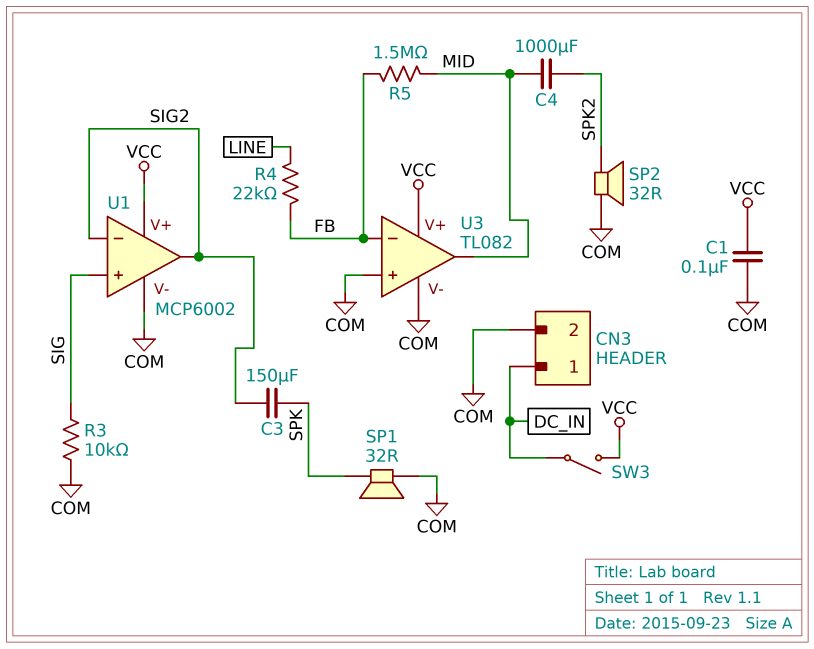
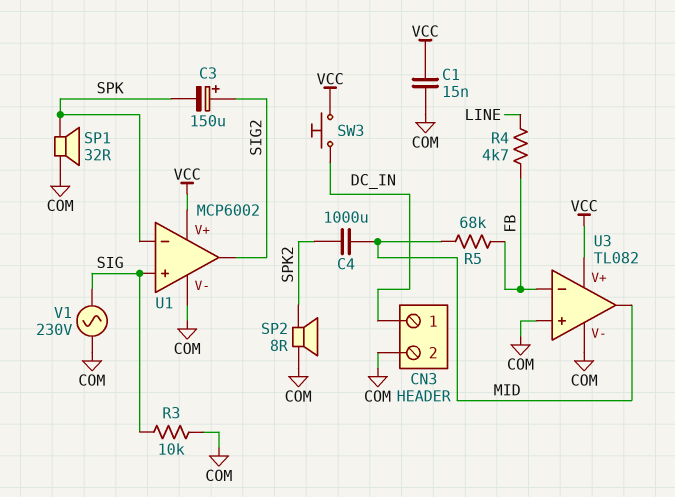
C1: 100nF (COM, VCC) -> 15nF (COM, VCC)
C3: 150uF (SIG2, SPK) -> 150uF (plus SIG2, minus SPK)
R4: 22k (FB, LINE) -> 4.7k (FB, LINE)
R5: 1.5M (FB, MID) -> 68k (FB, MID)
SP2: speaker 32R (COM, SPK2) -> speaker 8R (COM, SPK2)
SW3: switch (DC_IN, VCC) -> button (DC_IN, VCC)
U1 pin in-: SIG2 -> SPK
V1: none -> AC 230V (COM, SIG)

